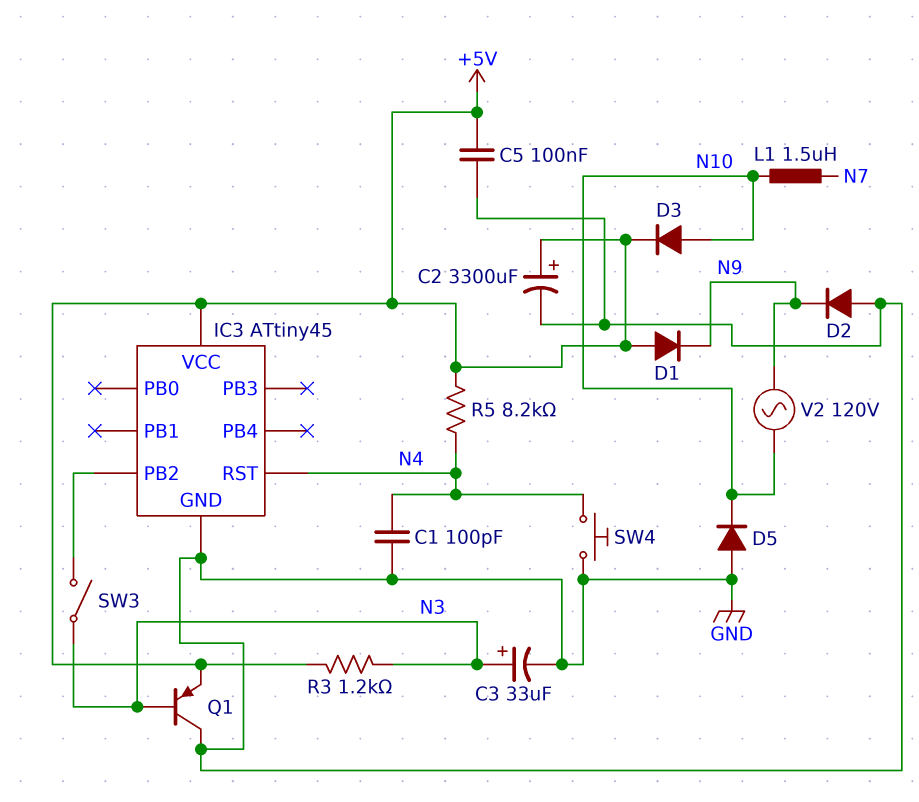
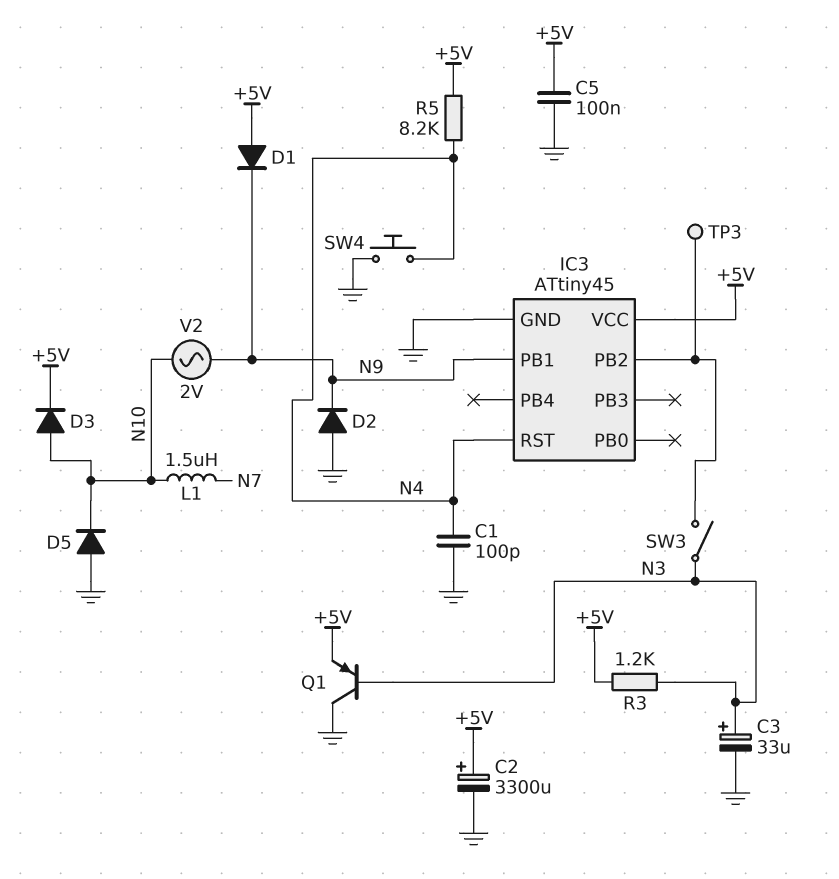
IC3 pin PB1: none -> N9
TP3: none -> test point (IC3/PB2)
V2: AC 120V (N9, N10) -> AC 2V (N9, N10)

